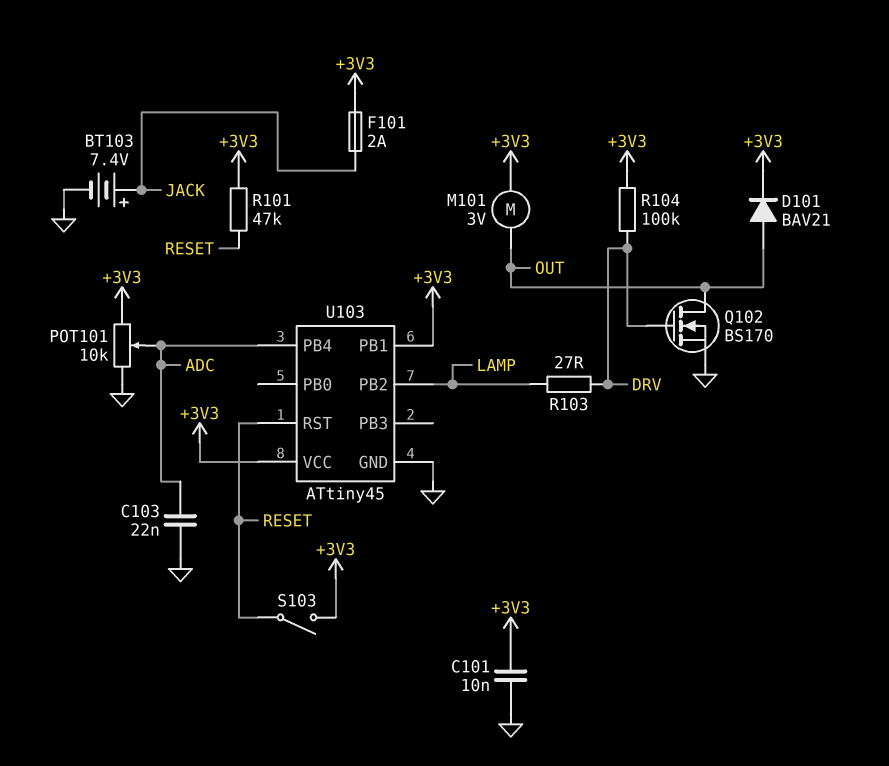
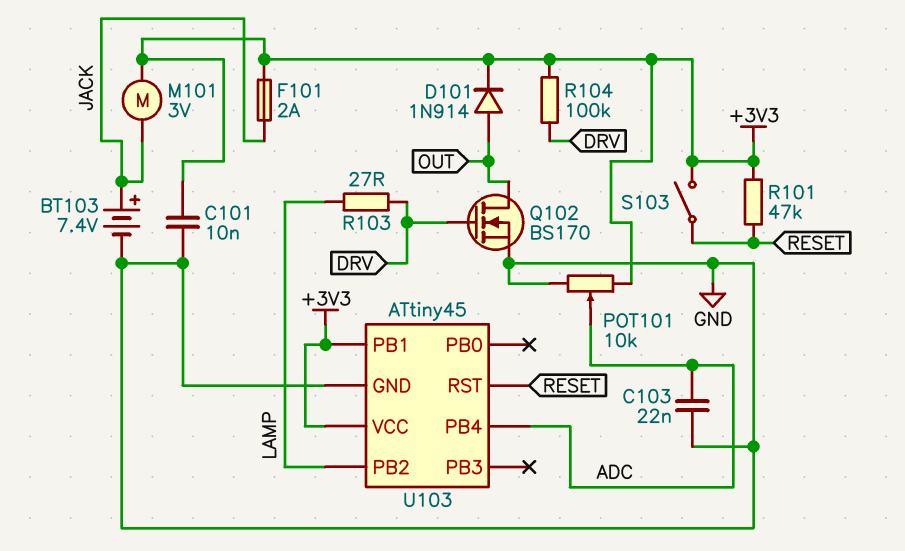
D101: diode BAV21 (A OUT, K +3V3) -> diode 1N914 (A OUT, K +3V3)
M101: motor 3V (+3V3, OUT) -> motor 3V (+3V3, JACK)

